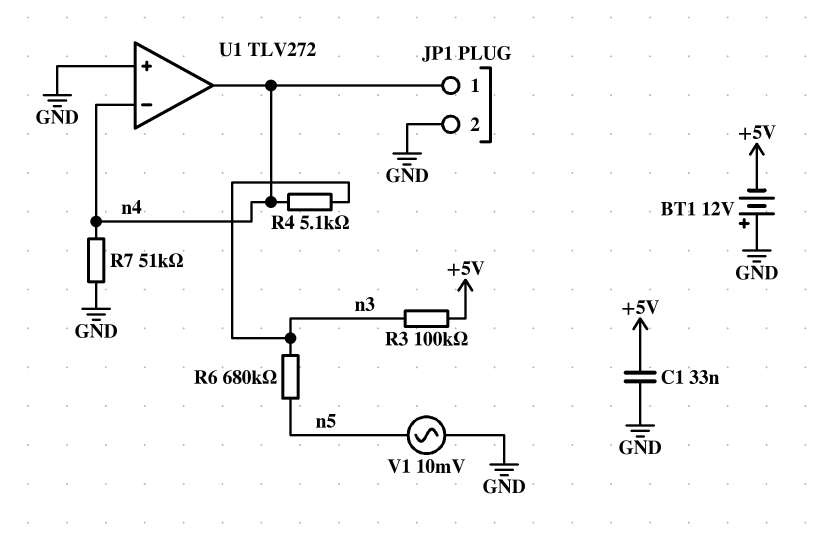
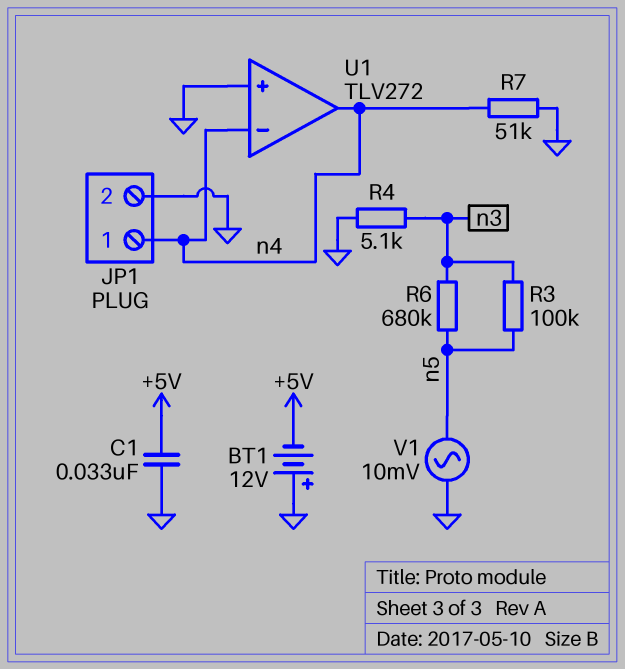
R3: 100k (+5V, n3) -> 100k (n3, n5)
R4: 5.1k (n3, n4) -> 5.1k (GND, n3)

